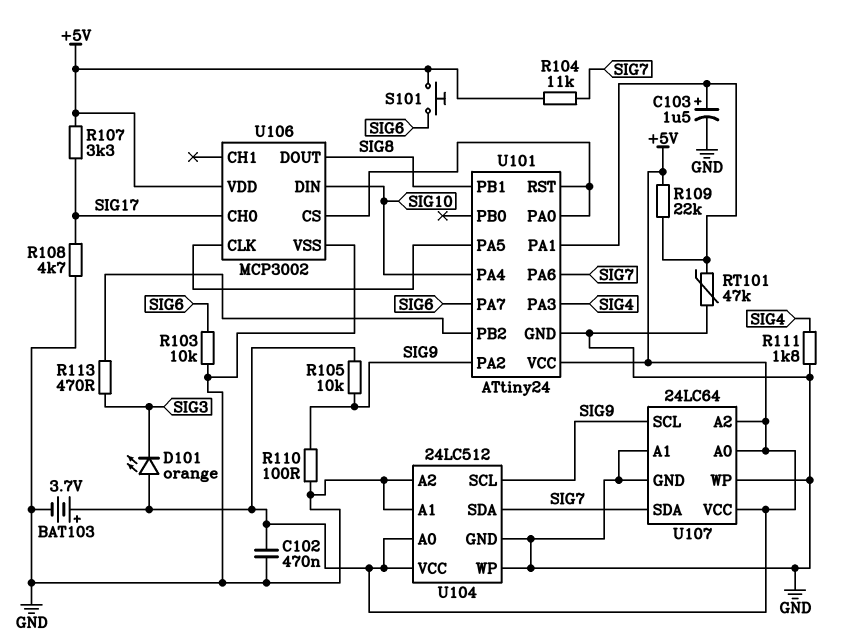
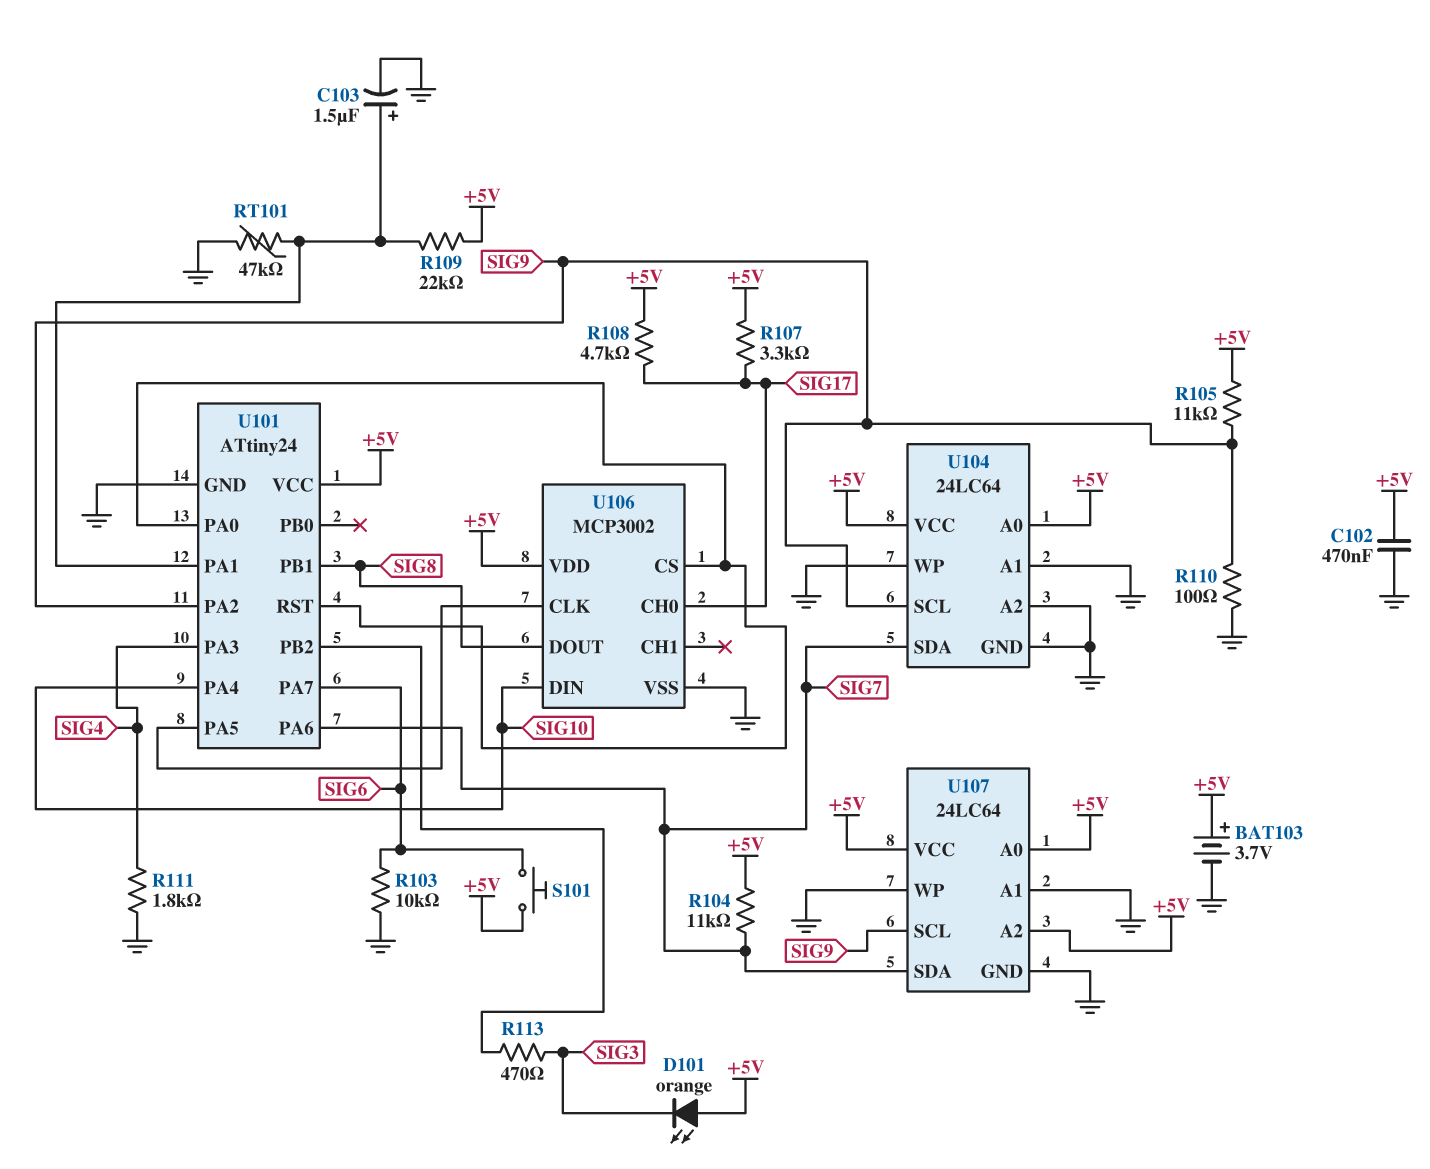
R105: 10k (+5V, SIG9) -> 11k (+5V, SIG9)
R108: 4.7k (GND, SIG17) -> 4.7k (+5V, SIG17)
U104: 24LC512 -> 24LC64

